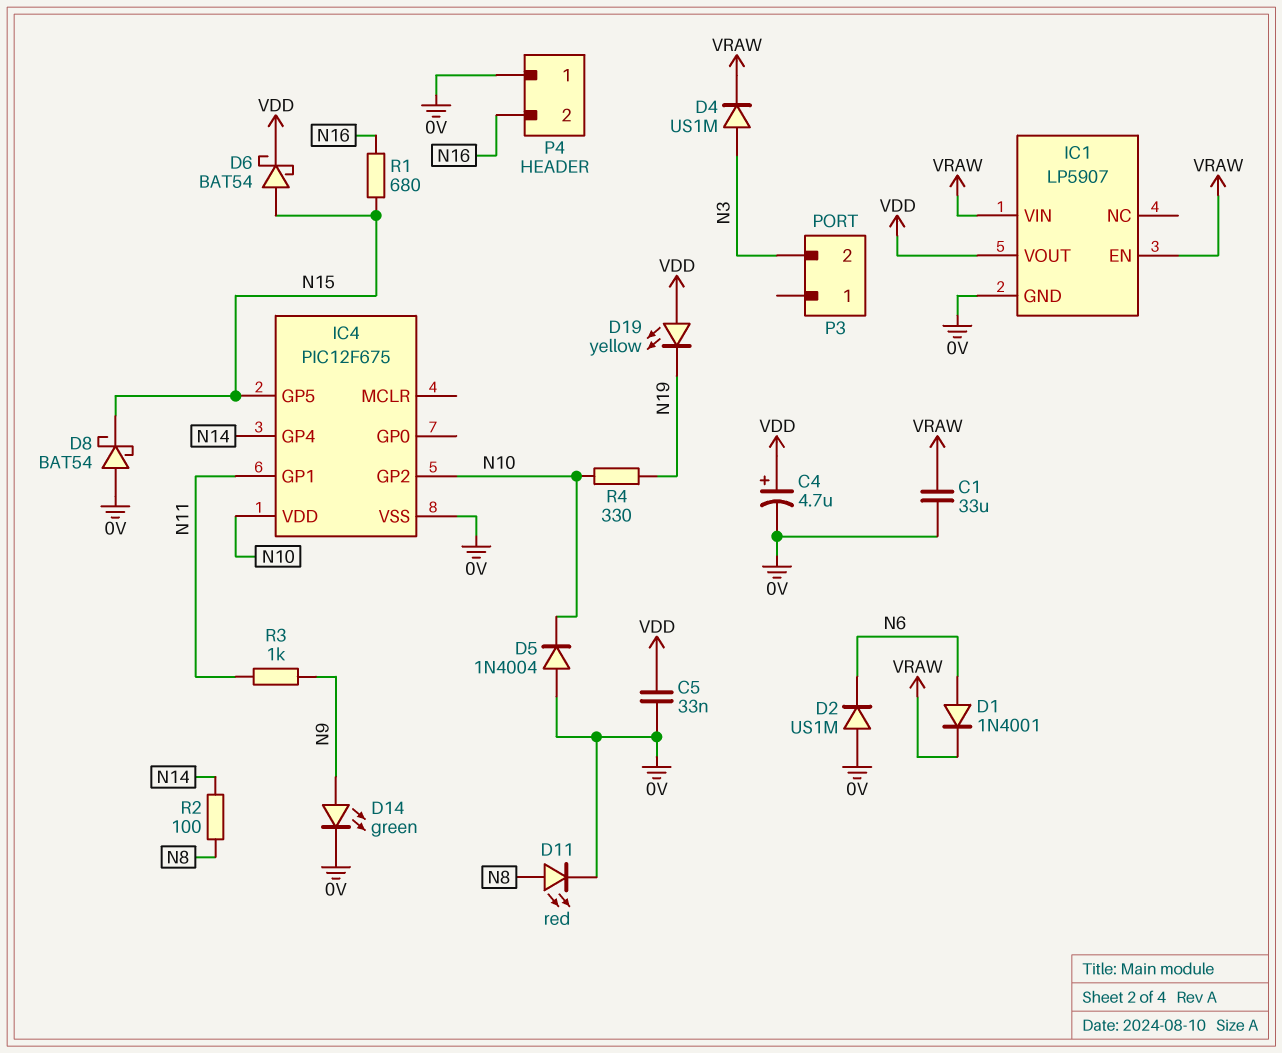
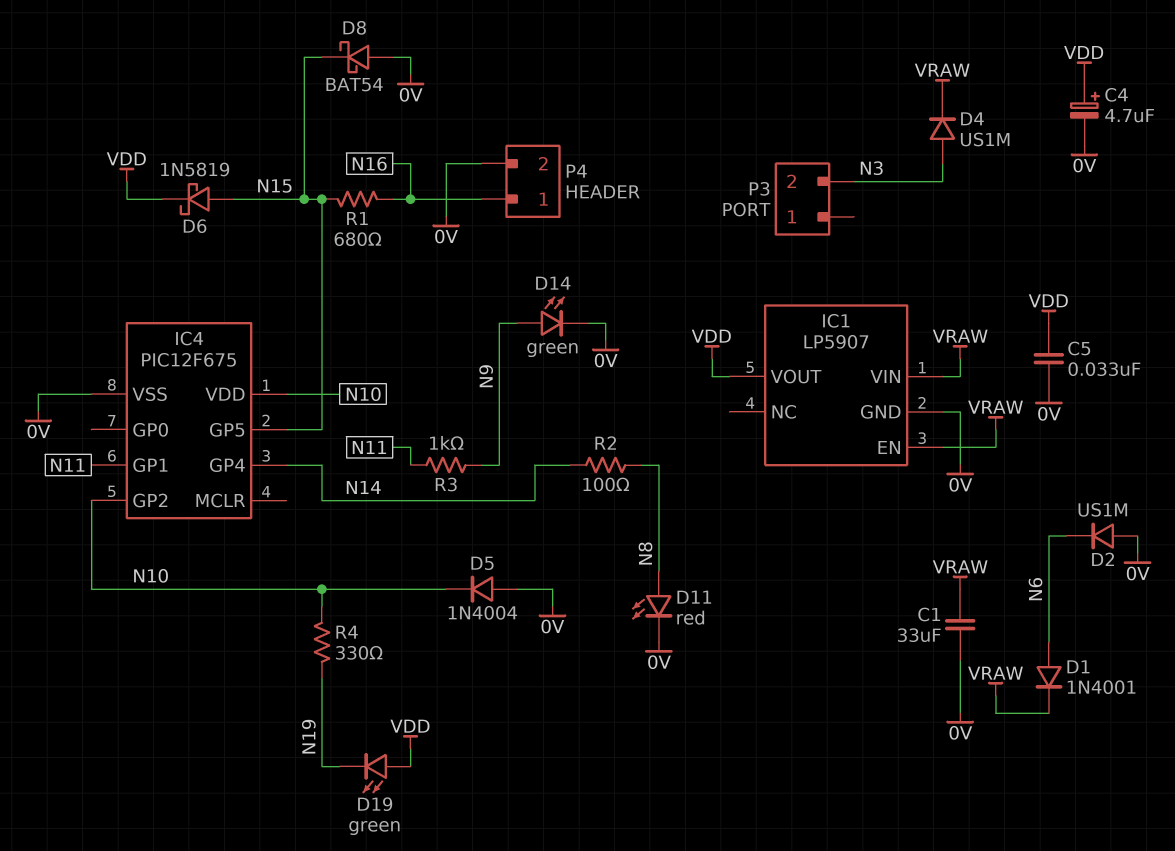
D6: schottky BAT54 (A N15, K VDD) -> schottky 1N5819 (A N15, K VDD)
D19: LED yellow (A VDD, K N19) -> LED green (A VDD, K N19)
P4 pin 1: 0V -> N16
P4 pin 2: N16 -> 0V

